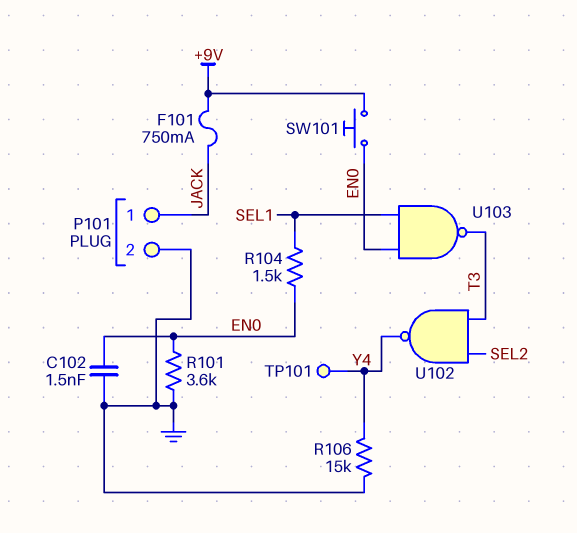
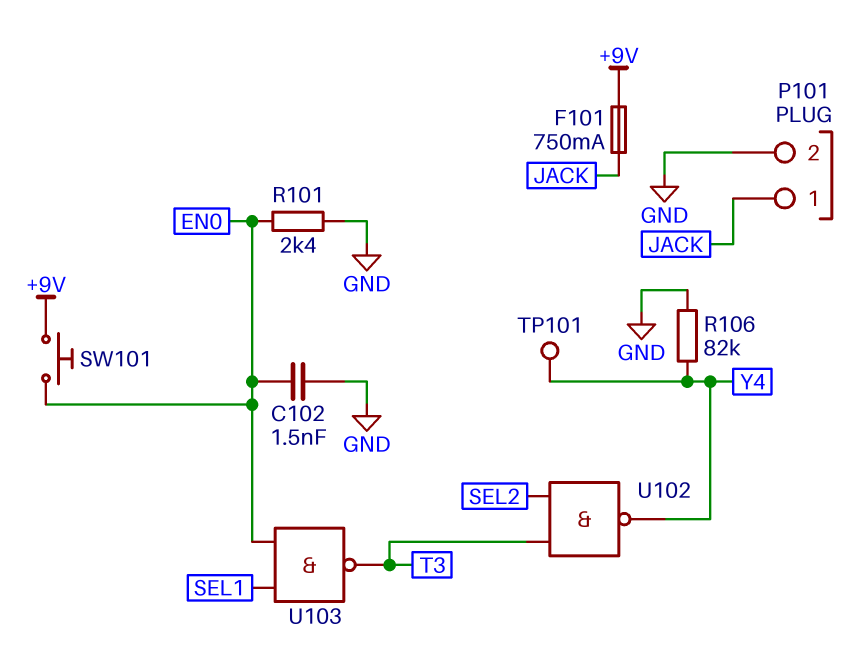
R101: 3.6k (EN0, GND) -> 2.4k (EN0, GND)
R104: 1.5k (EN0, SEL1) -> none
R106: 15k (GND, Y4) -> 82k (GND, Y4)

